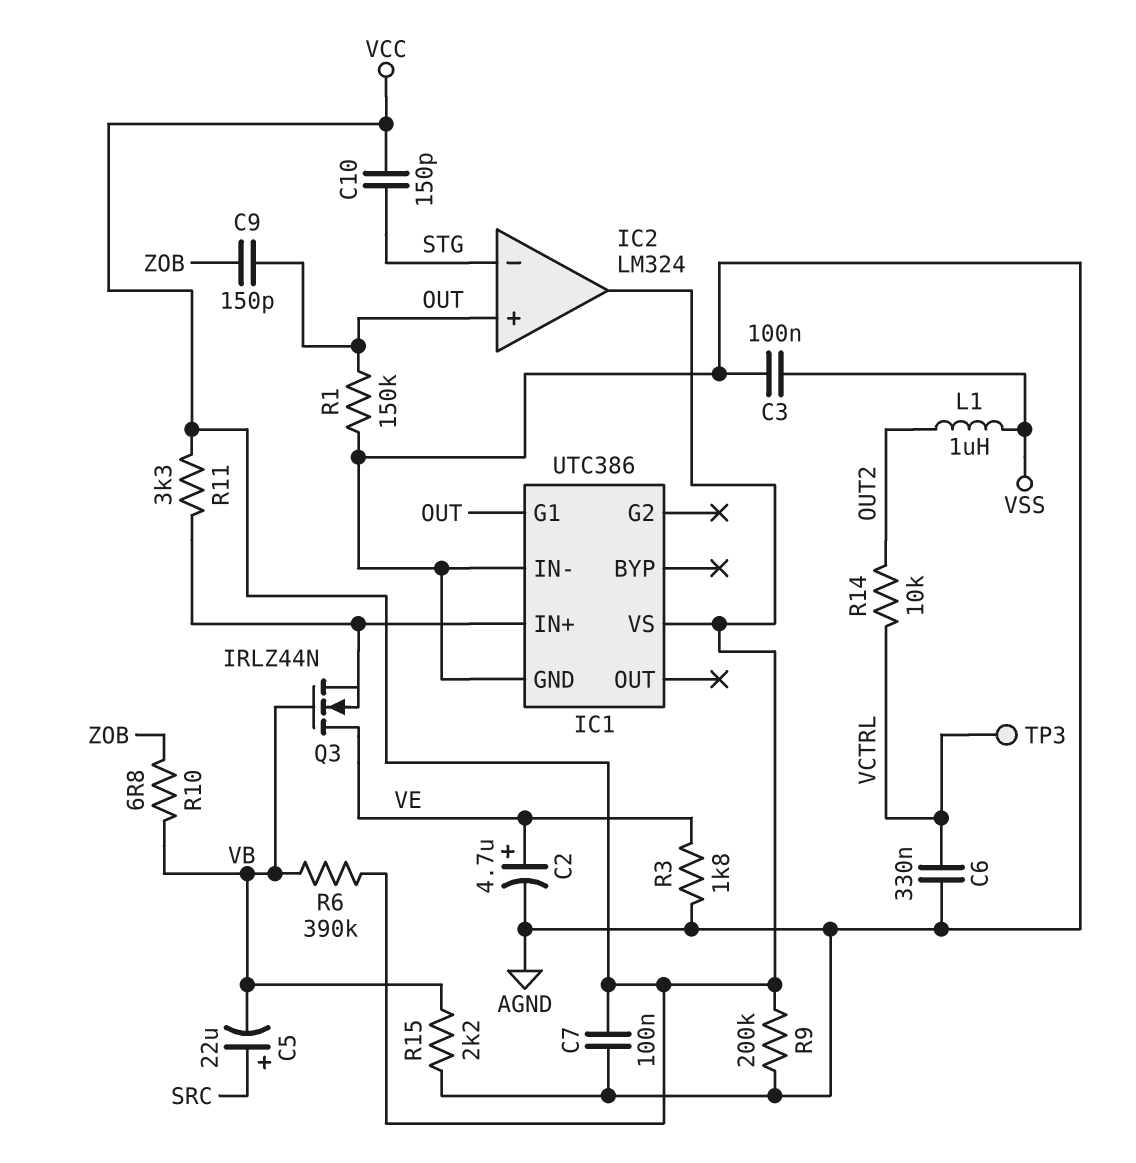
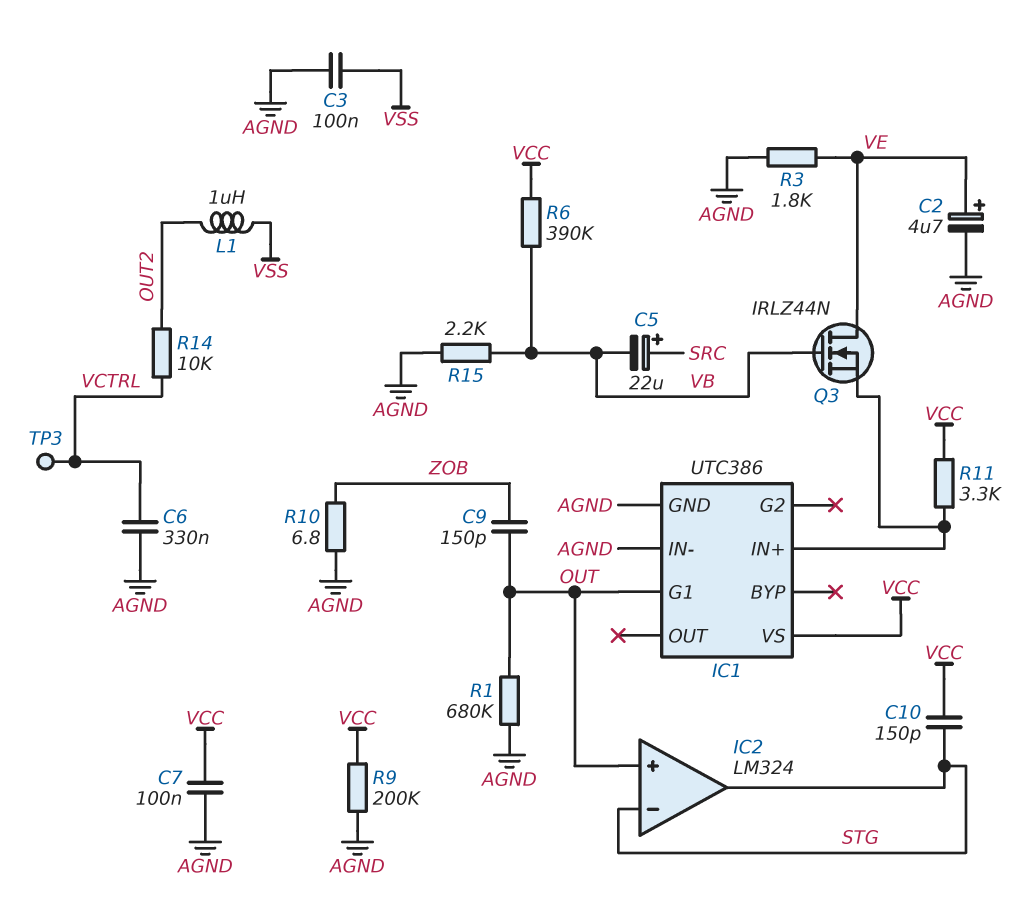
IC2 pin out: VCC -> STG
R1: 150k (AGND, OUT) -> 680k (AGND, OUT)
R10: 6.8 (VB, ZOB) -> 6.8 (AGND, ZOB)

